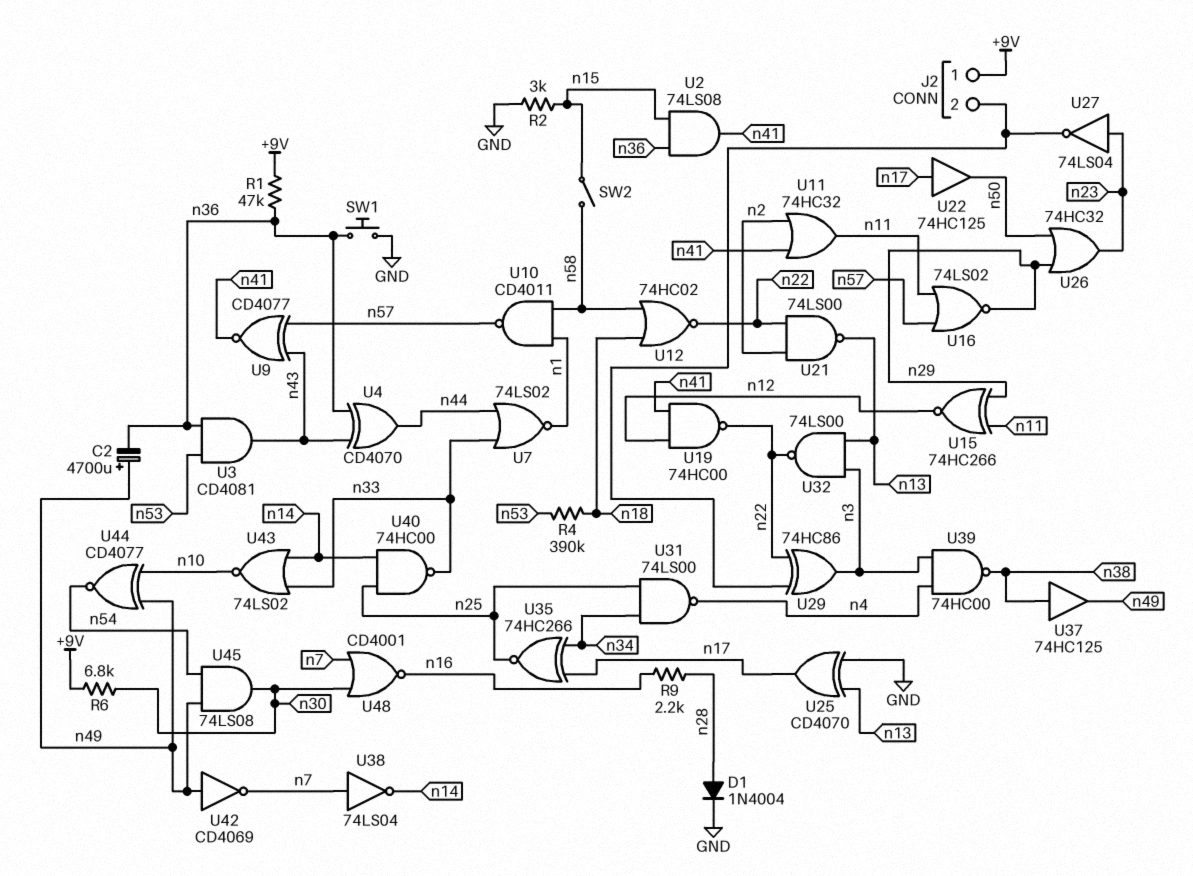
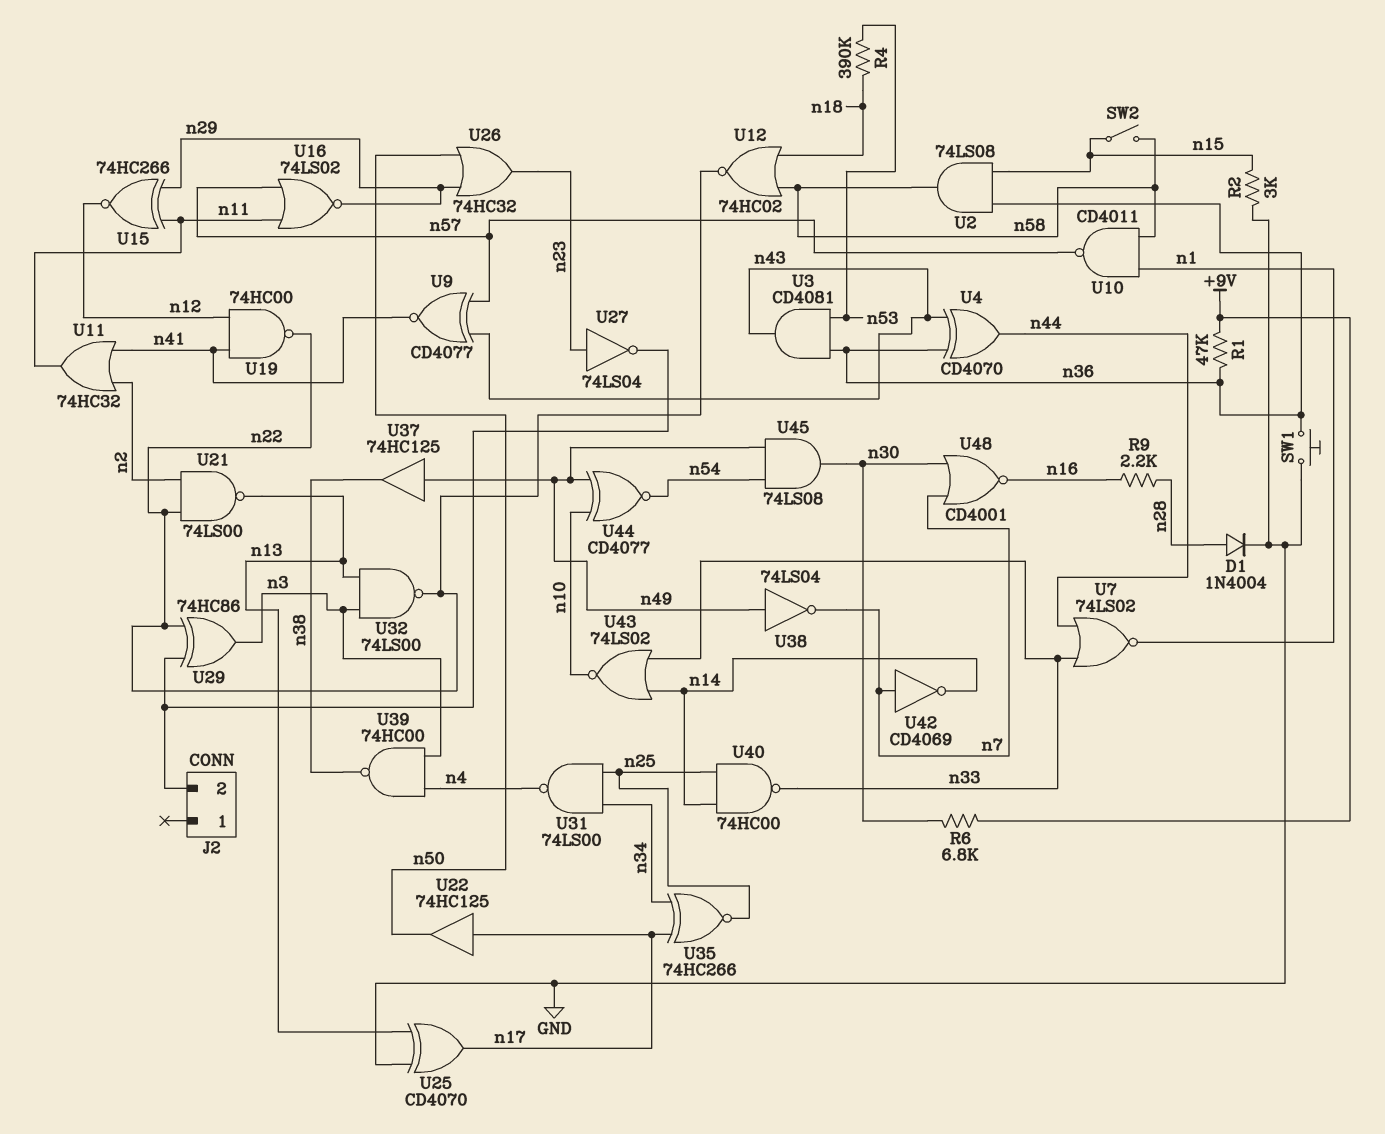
C2: 4700uF (plus n49, minus n36) -> none
J2 pin 1: +9V -> none
U2: AND 74LS08 (in n15, in n36, out n41) -> AND 74LS08 (in n15, in n36, out n58)
U37: buffer 74HC125 (in n38, out n49) -> buffer 74HC125 (in n49, out n38)
U38: NOT 74LS04 (in n7, out n14) -> NOT 74LS04 (in n49, out n7)
U42: NOT CD4069 (in n49, out n7) -> NOT CD4069 (in n7, out n14)

